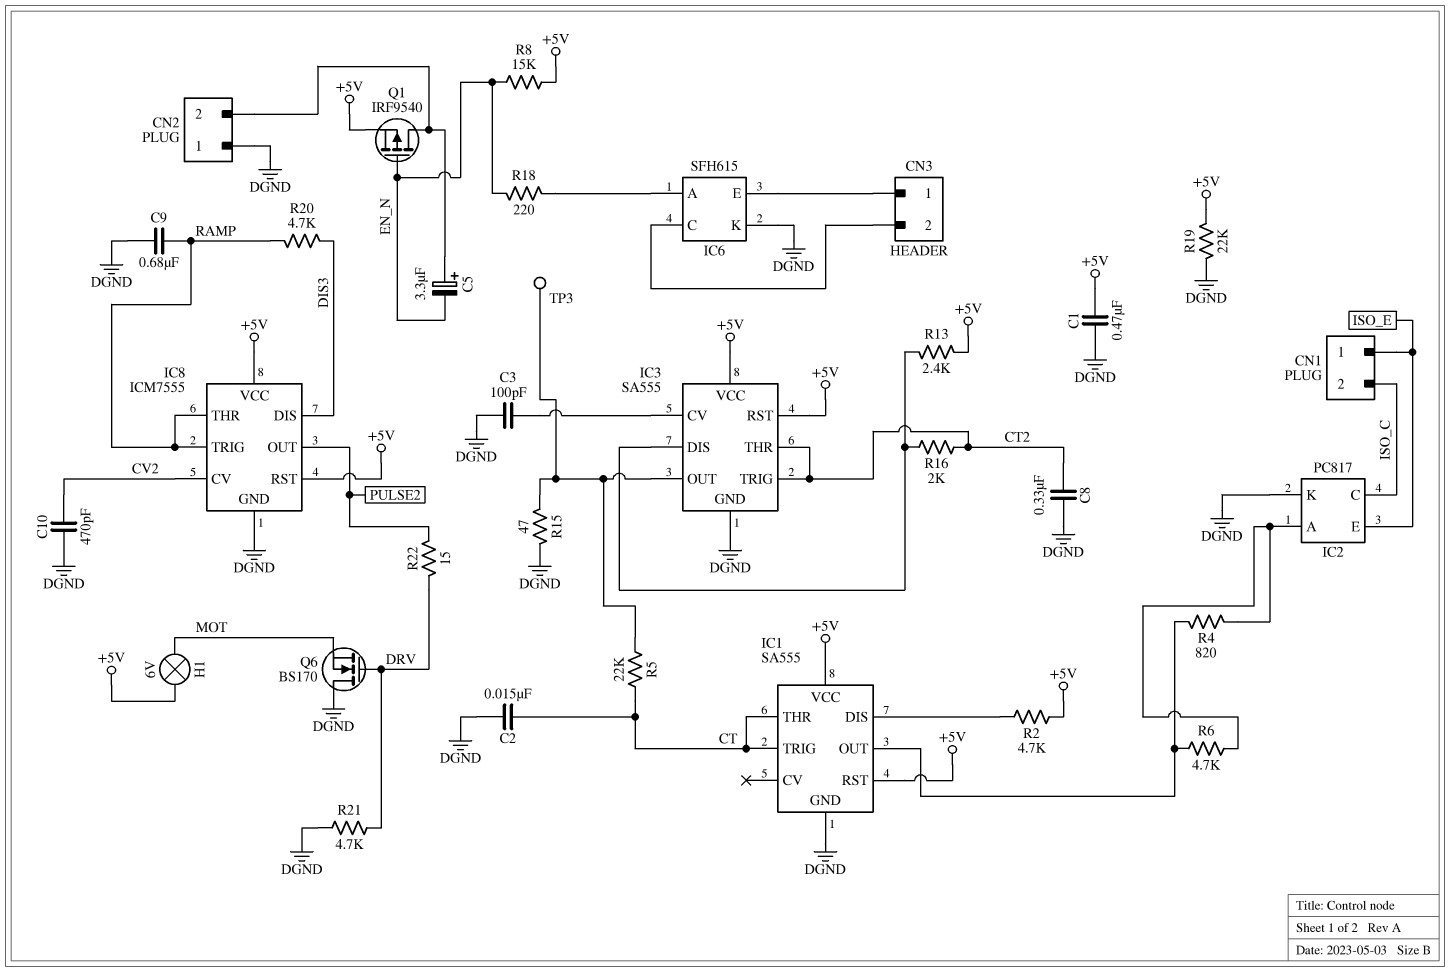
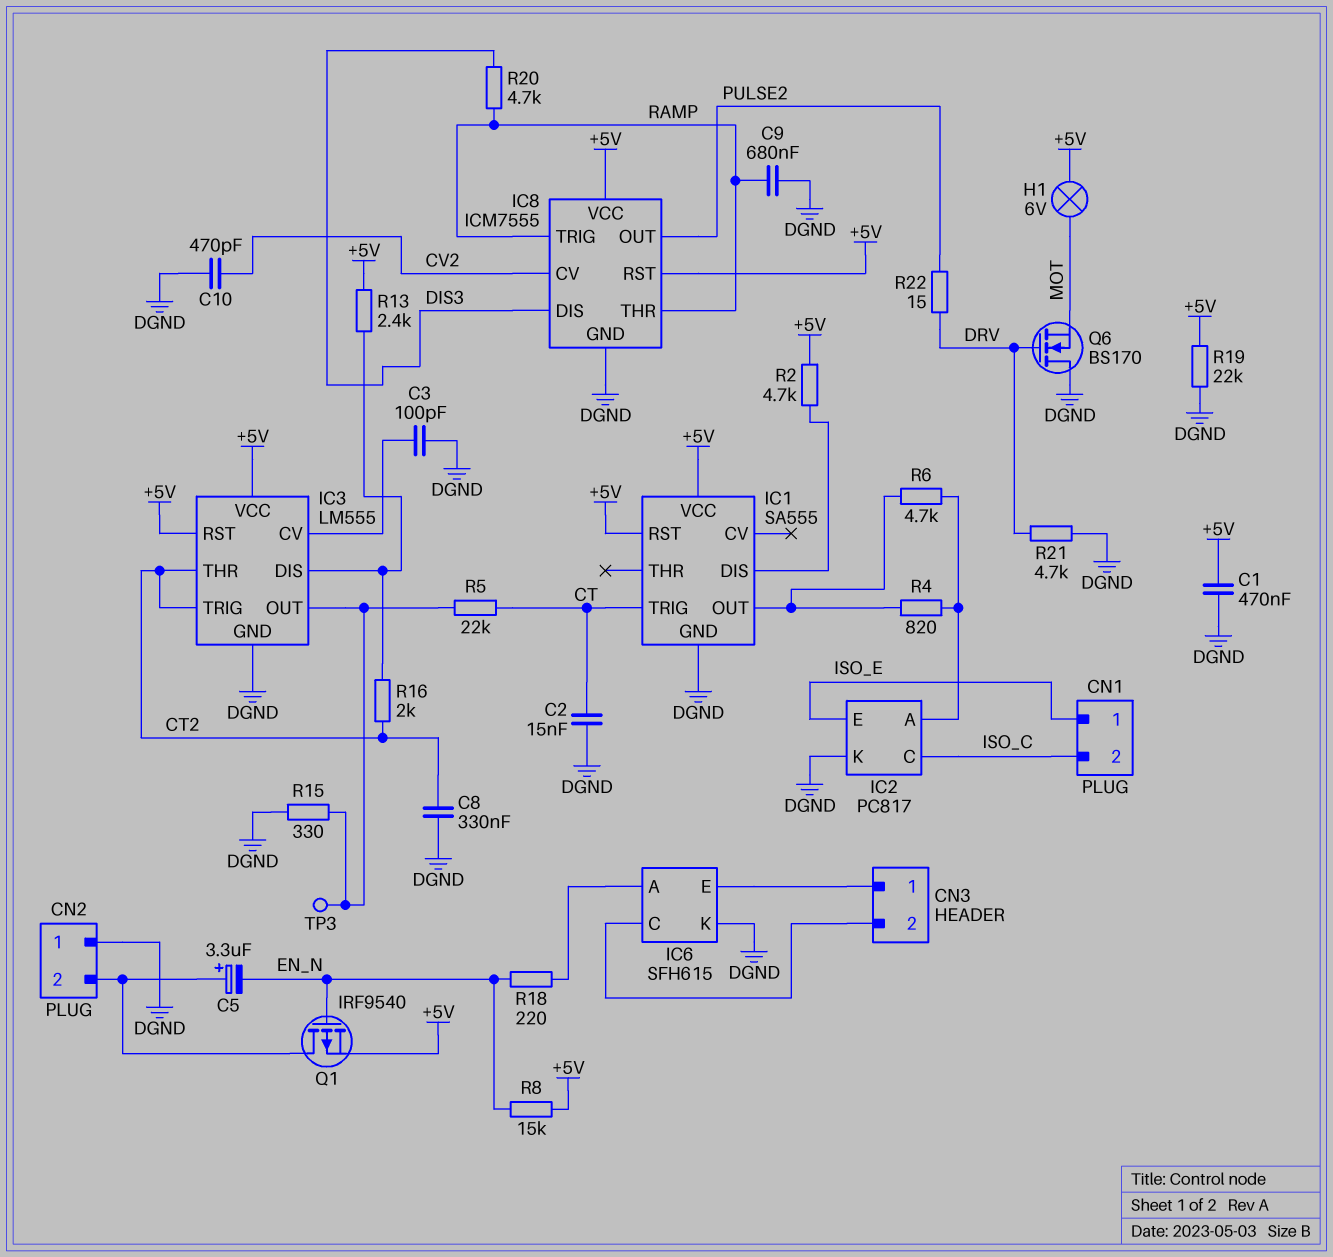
IC1 pin THR: CT -> none
IC3: SA555 -> LM555
R15: 47 (DGND, IC3/OUT) -> 330 (DGND, IC3/OUT)

